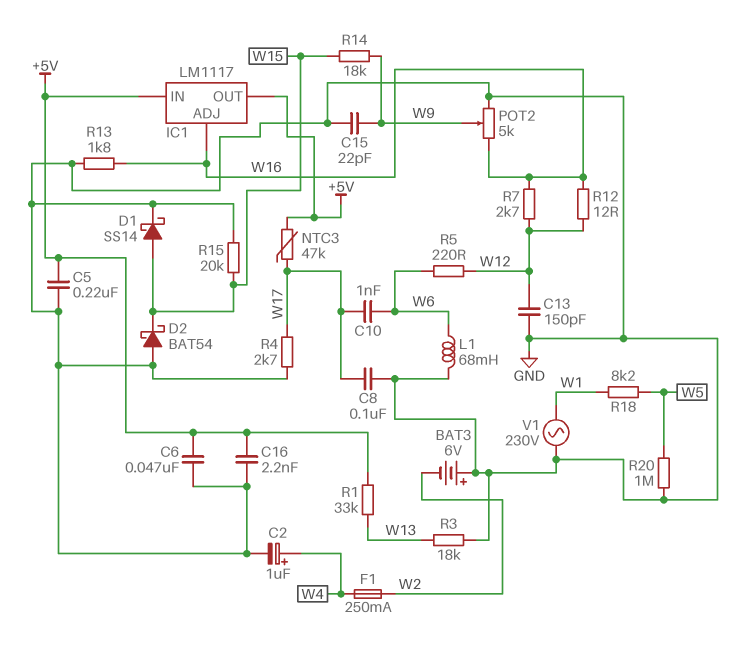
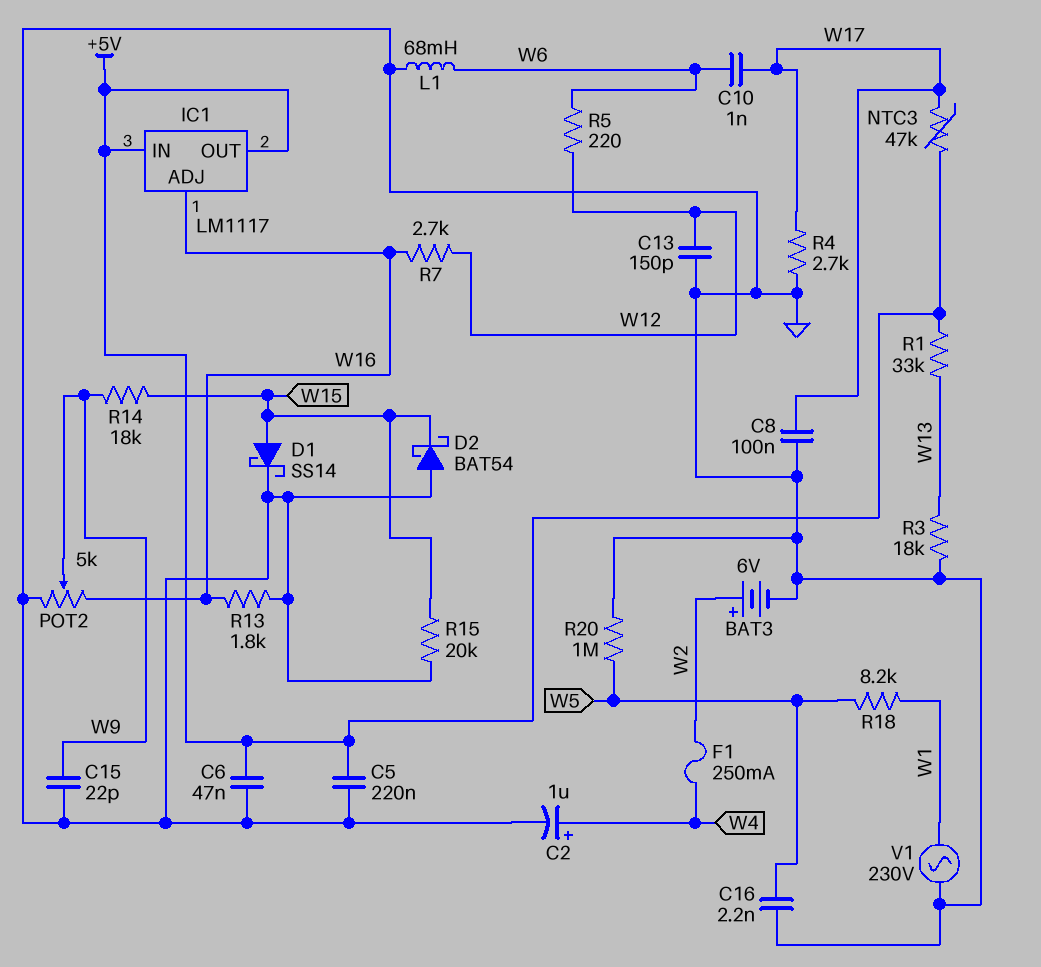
BAT3: 6V (plus GND, minus W2) -> 6V (plus W2, minus GND)
C16: 2.2nF (+5V, GND) -> 2.2nF (GND, W5)
R12: 12 (W12, W16) -> none

